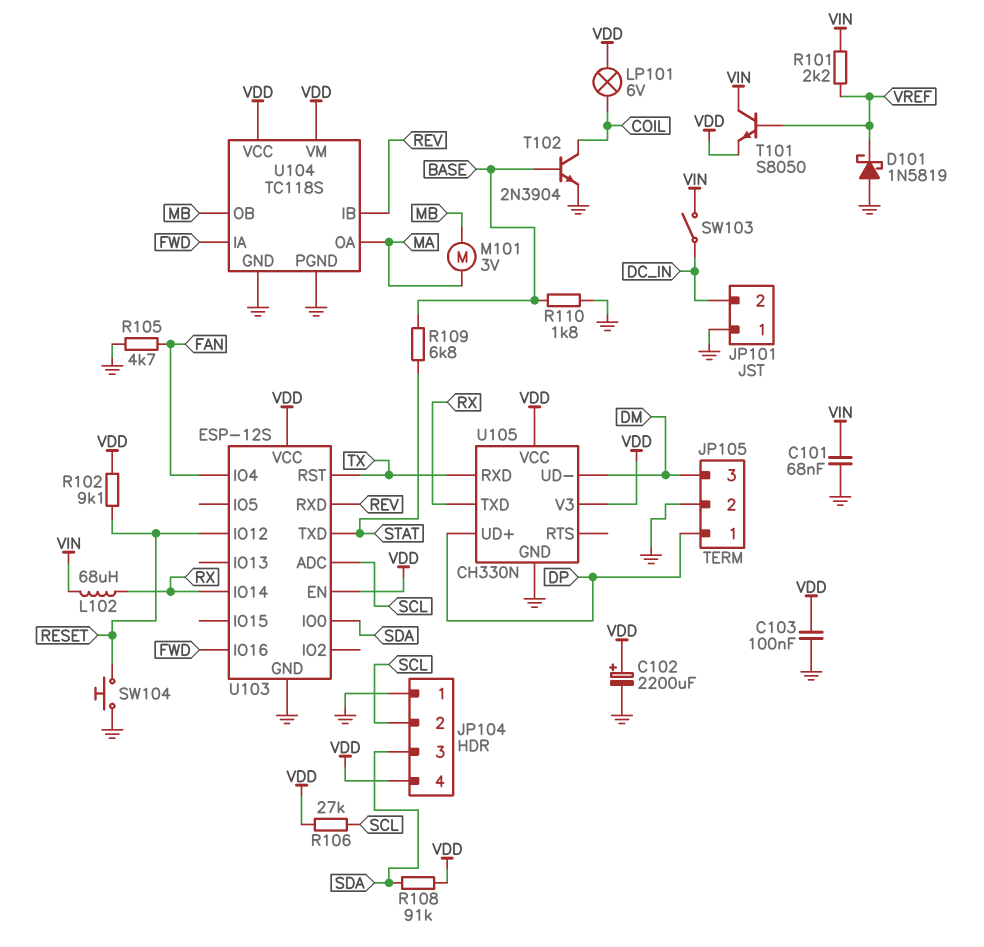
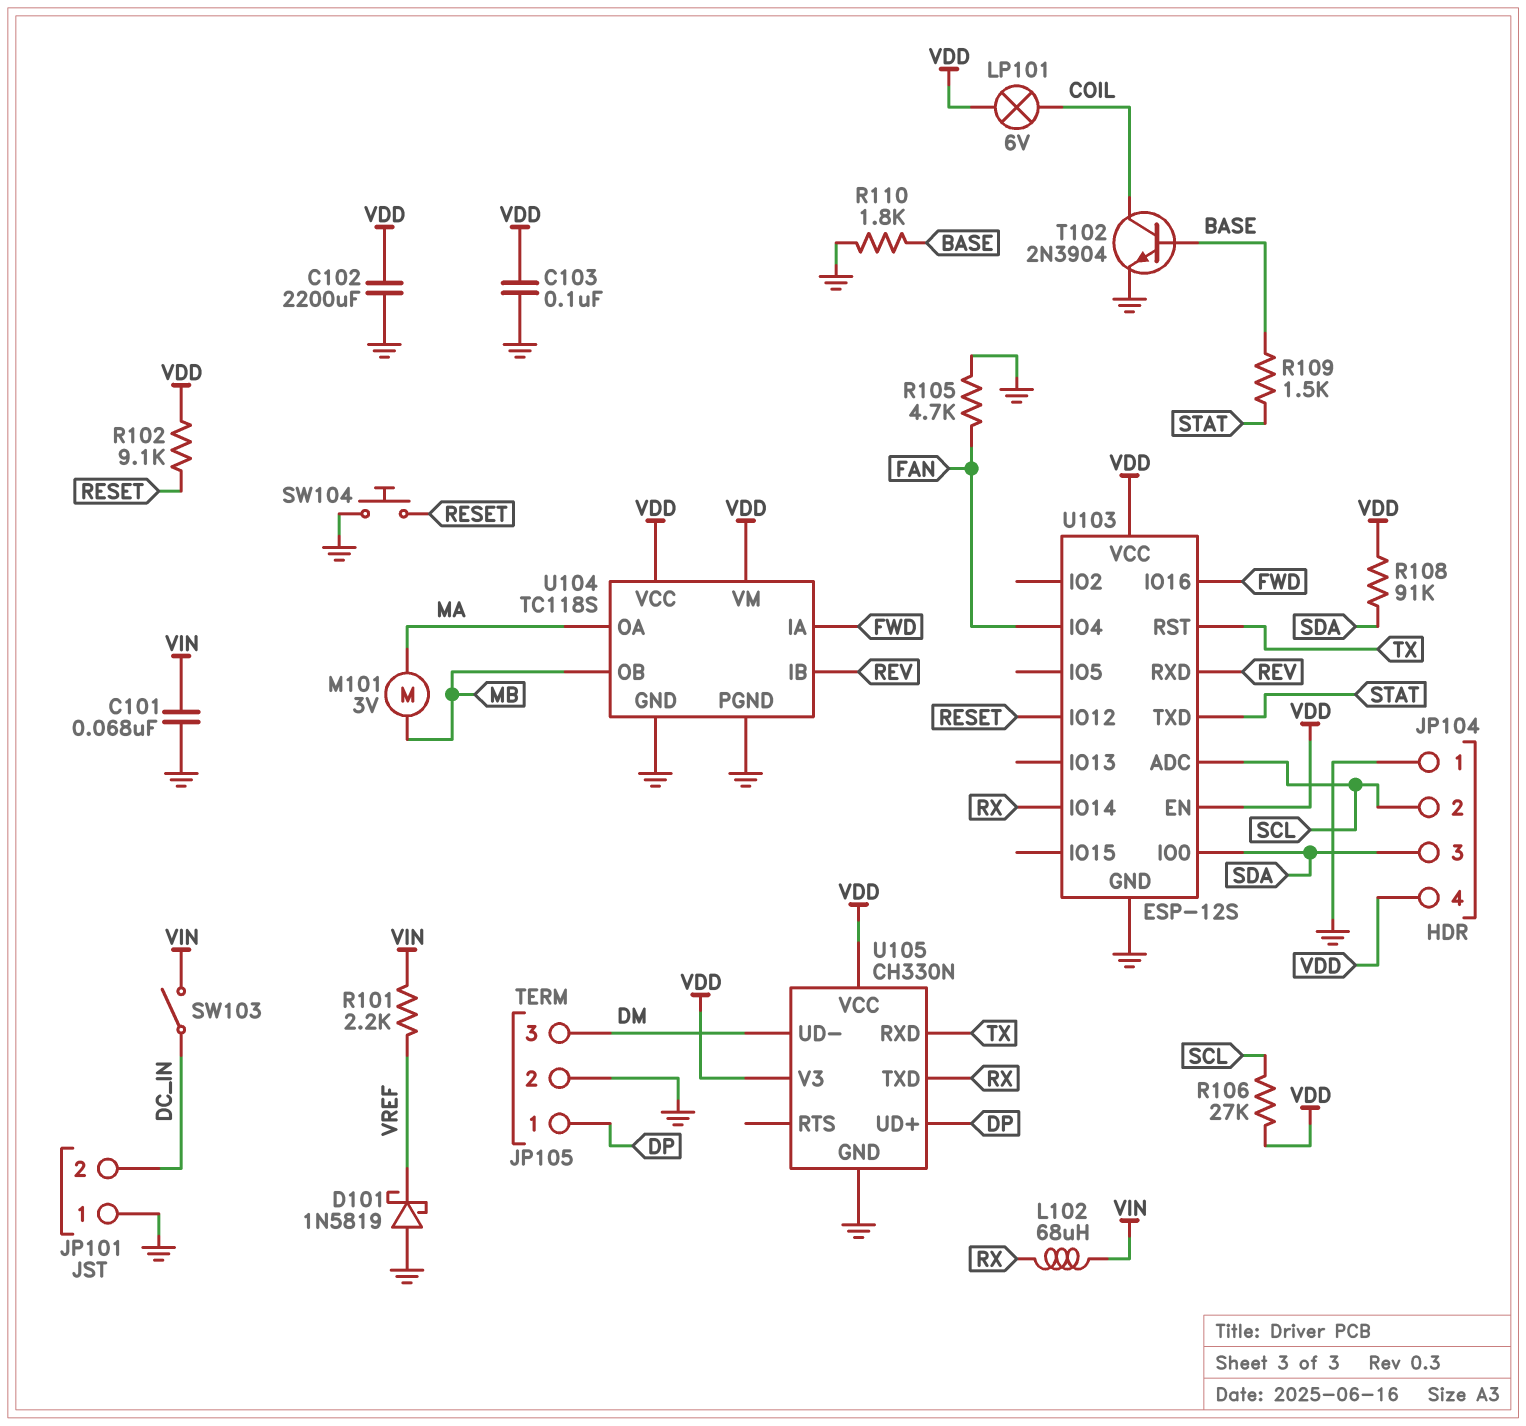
C102: 2200uF (plus VDD, minus GND) -> 2200uF (GND, VDD)
R109: 6.8k (BASE, STAT) -> 1.5k (BASE, STAT)
T101: NPN S8050 (B VREF, C VIN, E VDD) -> none

